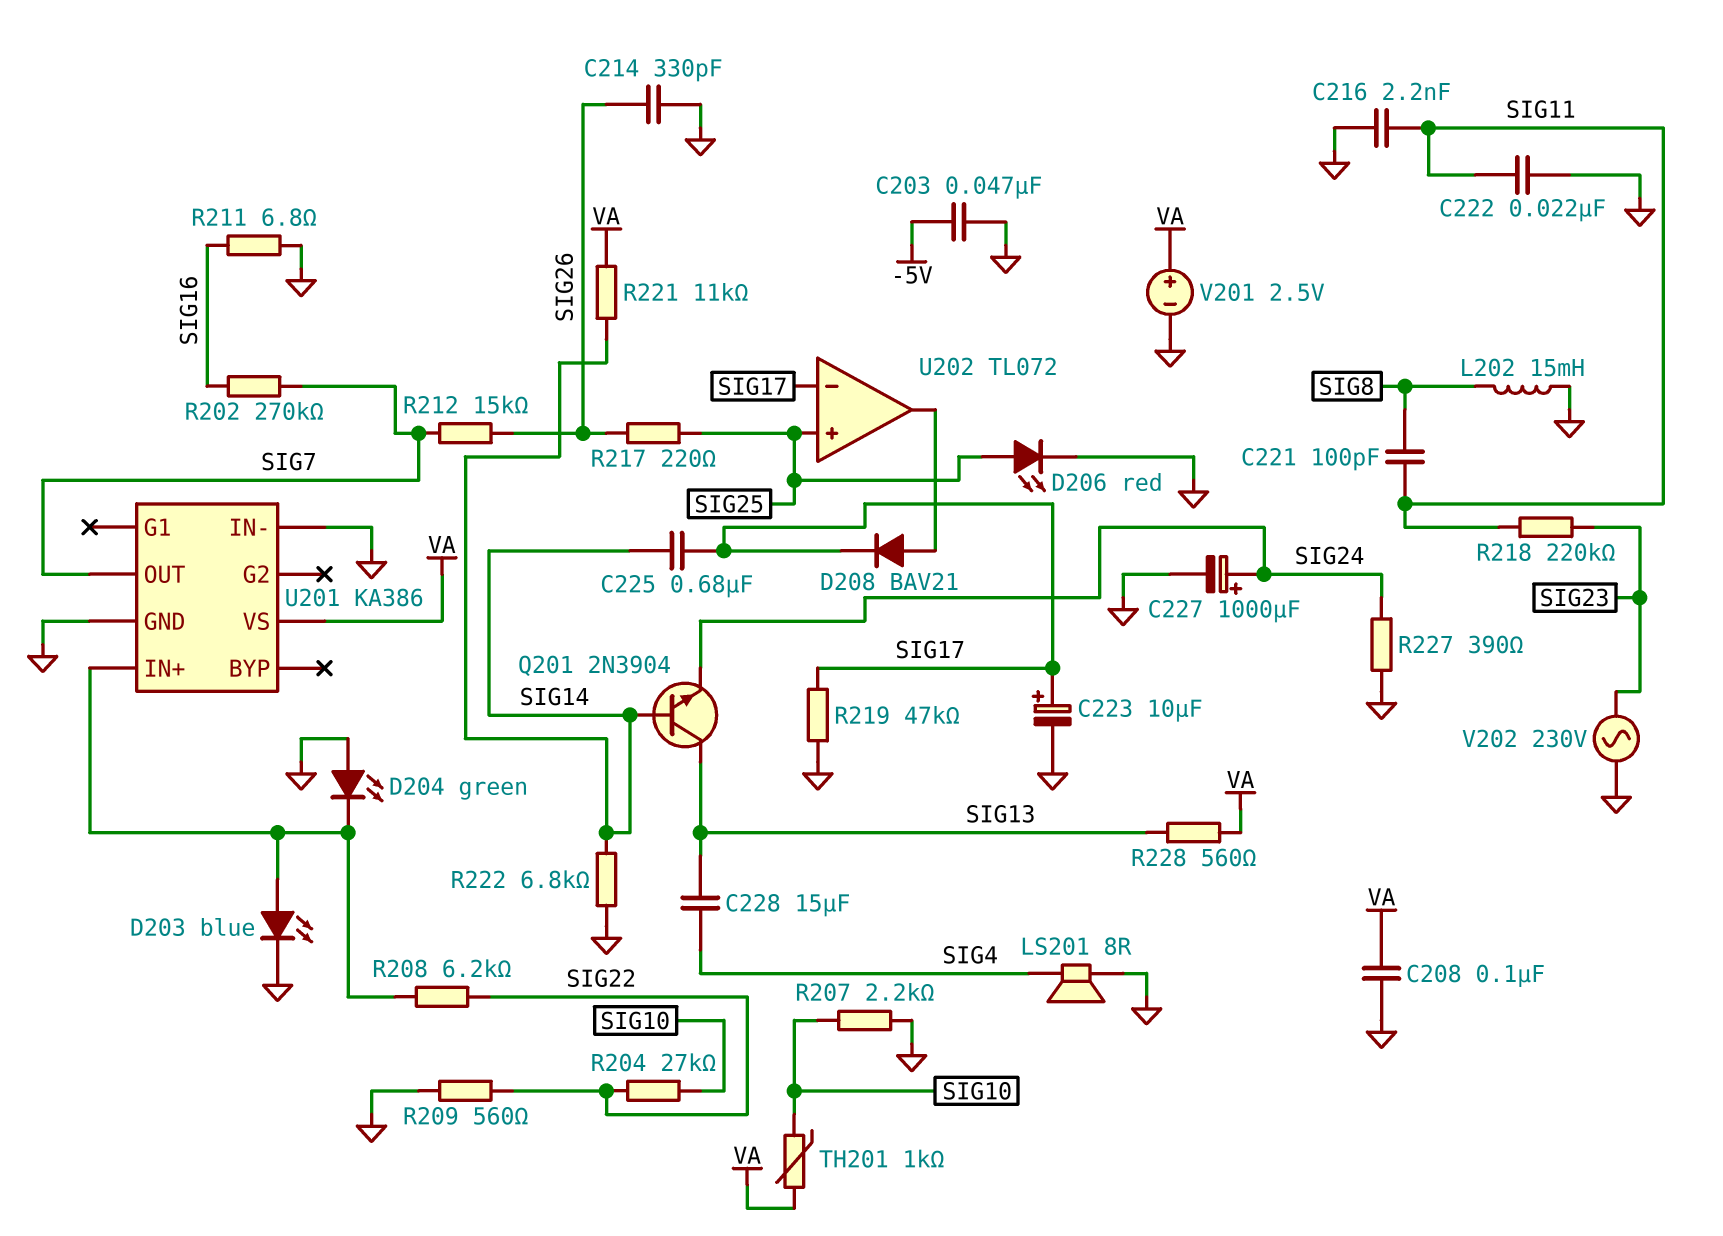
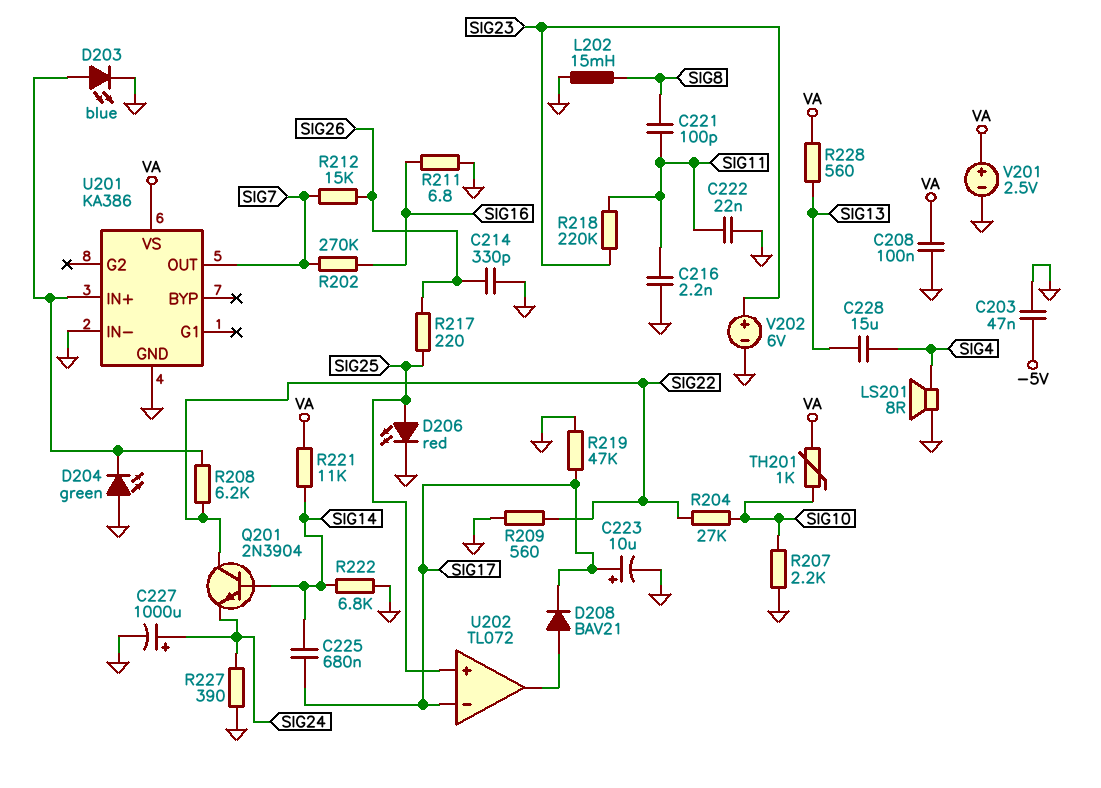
Q201: NPN 2N3904 (B SIG14, C SIG13, E SIG24) -> NPN 2N3904 (B SIG14, C SIG22, E SIG24)
V202: AC 230V (GND, SIG23) -> 6V (plus SIG23, minus GND)

